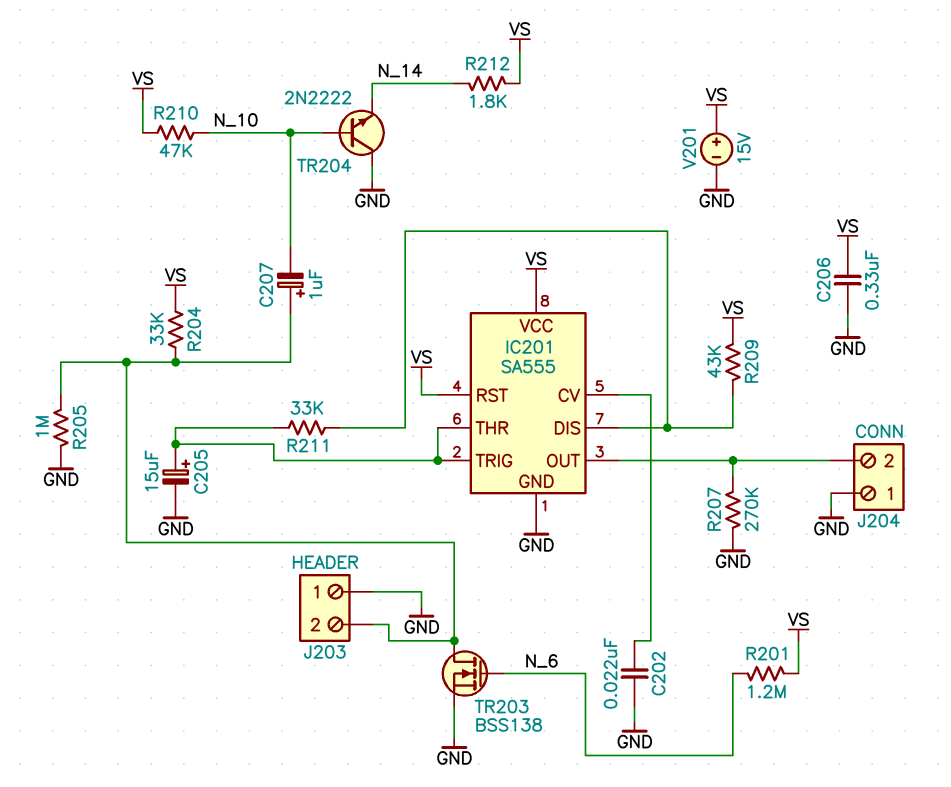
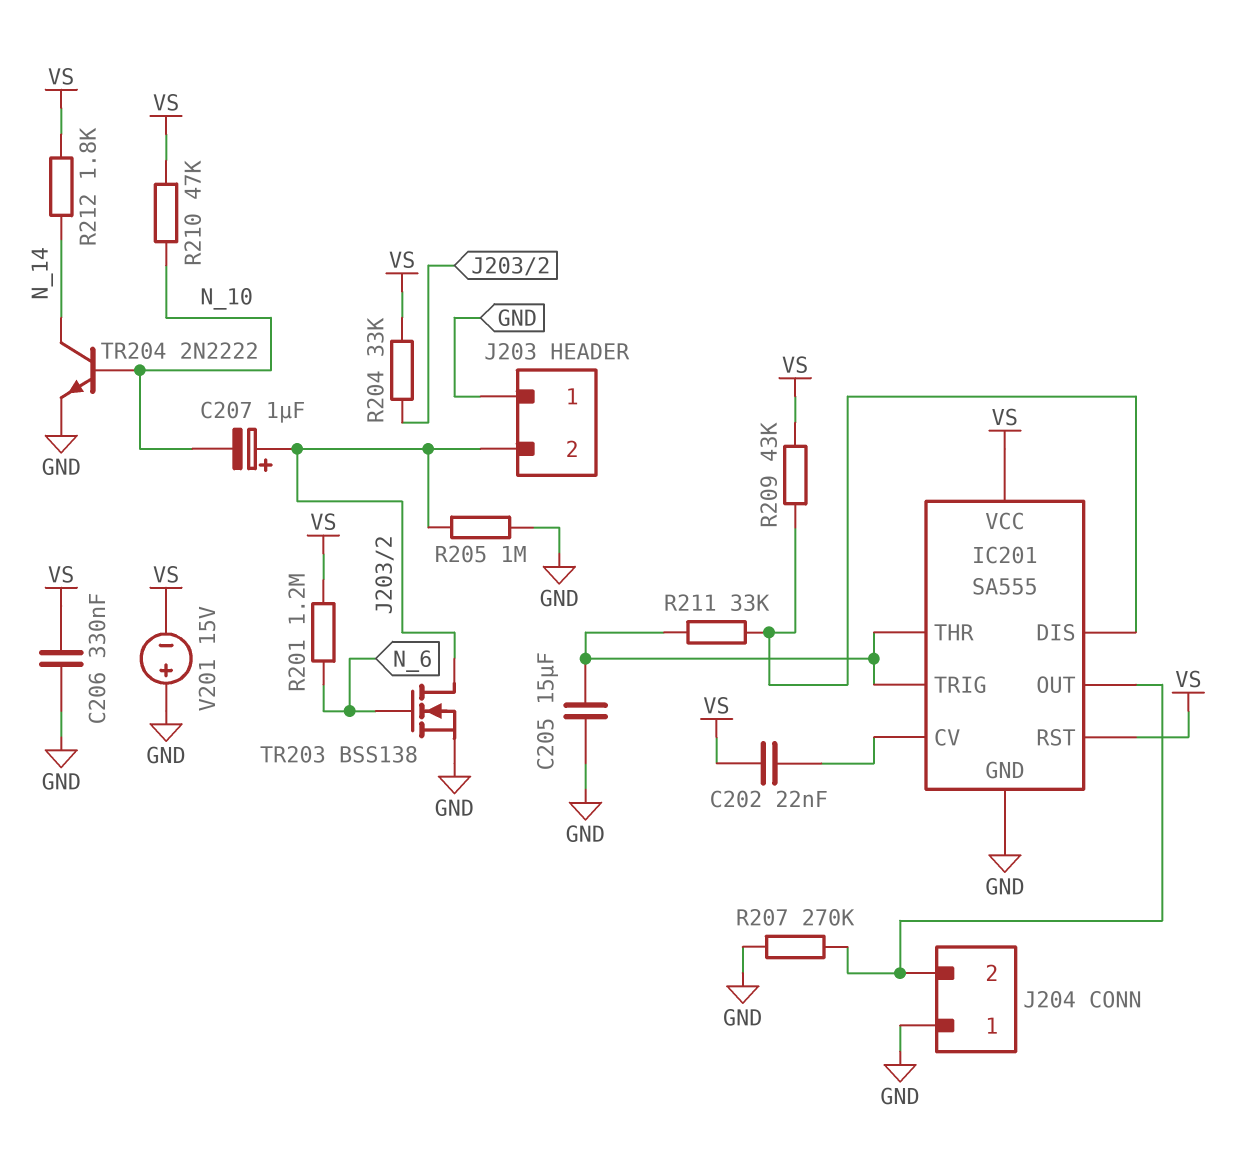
C202: 22nF (GND, IC201/CV) -> 22nF (IC201/CV, VS)
C205: 15uF (plus IC201/THR, minus GND) -> 15uF (GND, IC201/THR)
TR204: NPN 2N2222 (B N_10, C GND, E N_14) -> NPN 2N2222 (B N_10, C N_14, E GND)
V201: 15V (plus VS, minus GND) -> 15V (plus GND, minus VS)

